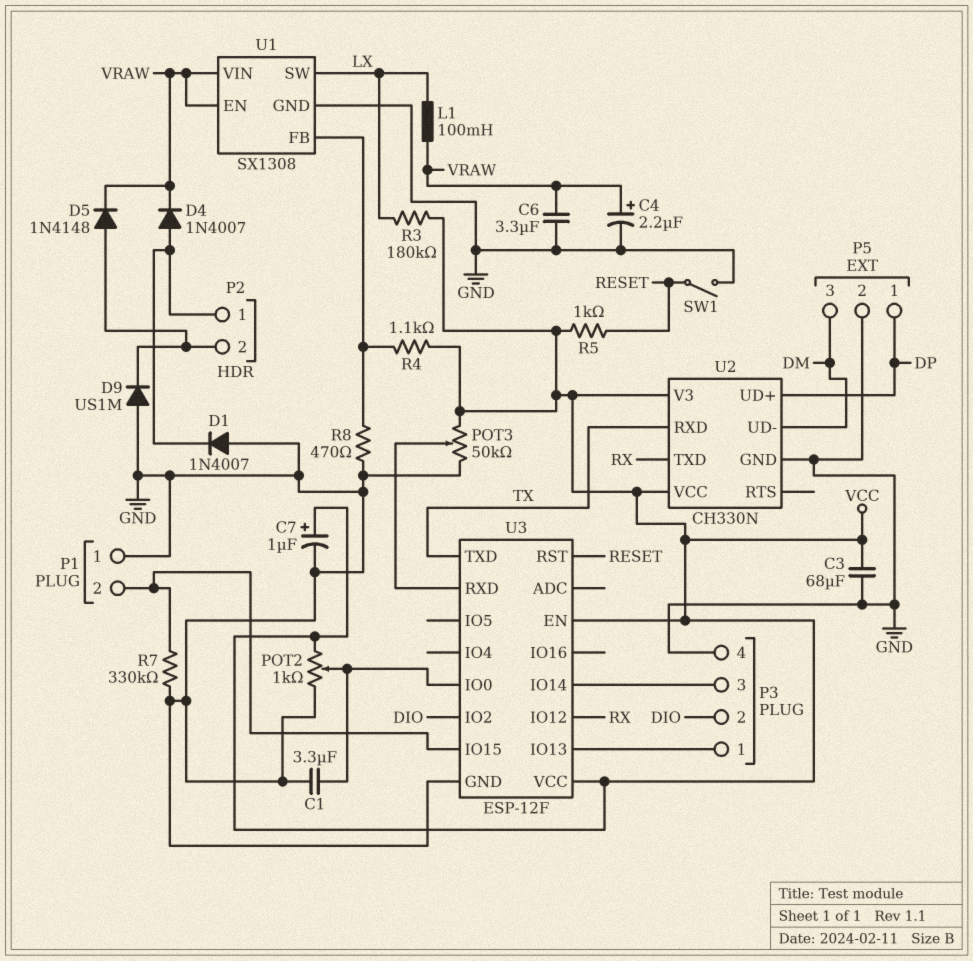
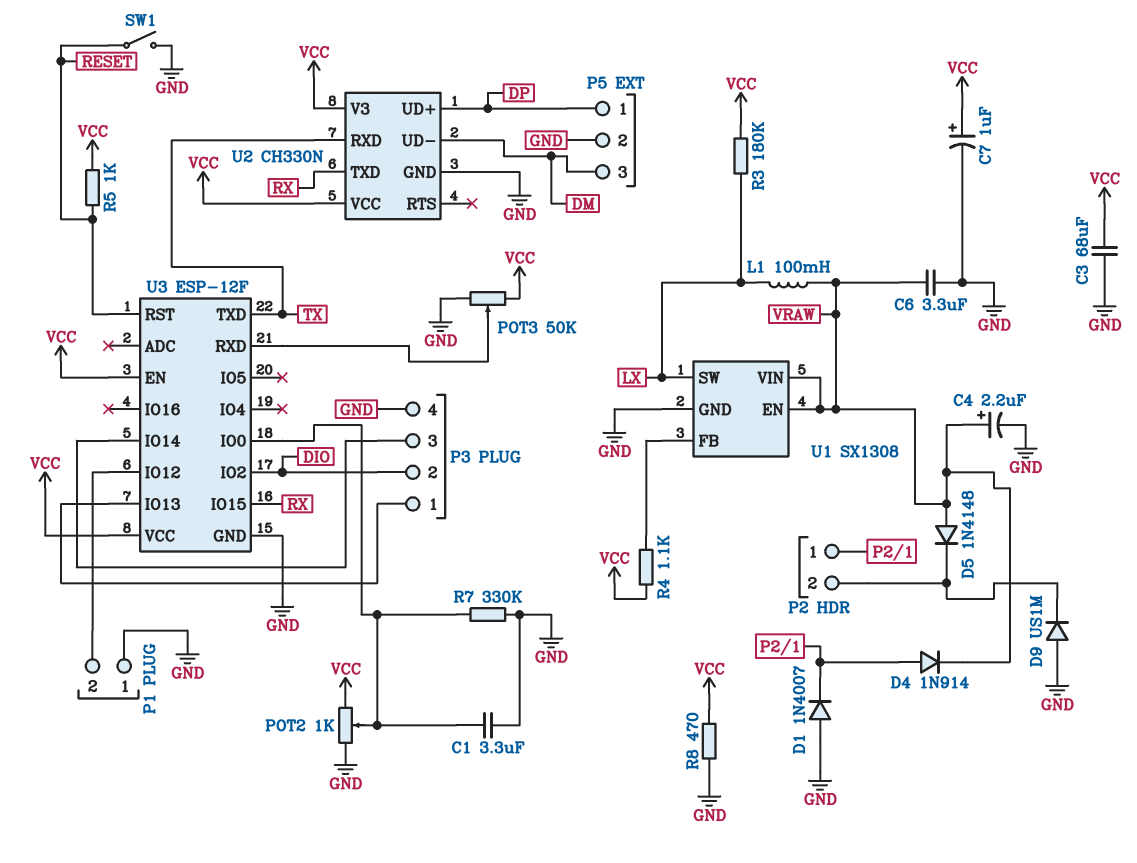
D4: diode 1N4007 (A P2/1, K VRAW) -> diode 1N914 (A P2/1, K VRAW)
D5: diode 1N4148 (A P2/2, K VRAW) -> diode 1N4148 (A VRAW, K P2/2)
R7: 330k (GND, P1/2) -> 330k (GND, U3/IO0)
R8: 470 (GND, U1/FB) -> 470 (GND, VCC)
U3 pin IO12: RX -> P1/2
U3 pin IO15: P1/2 -> RX

